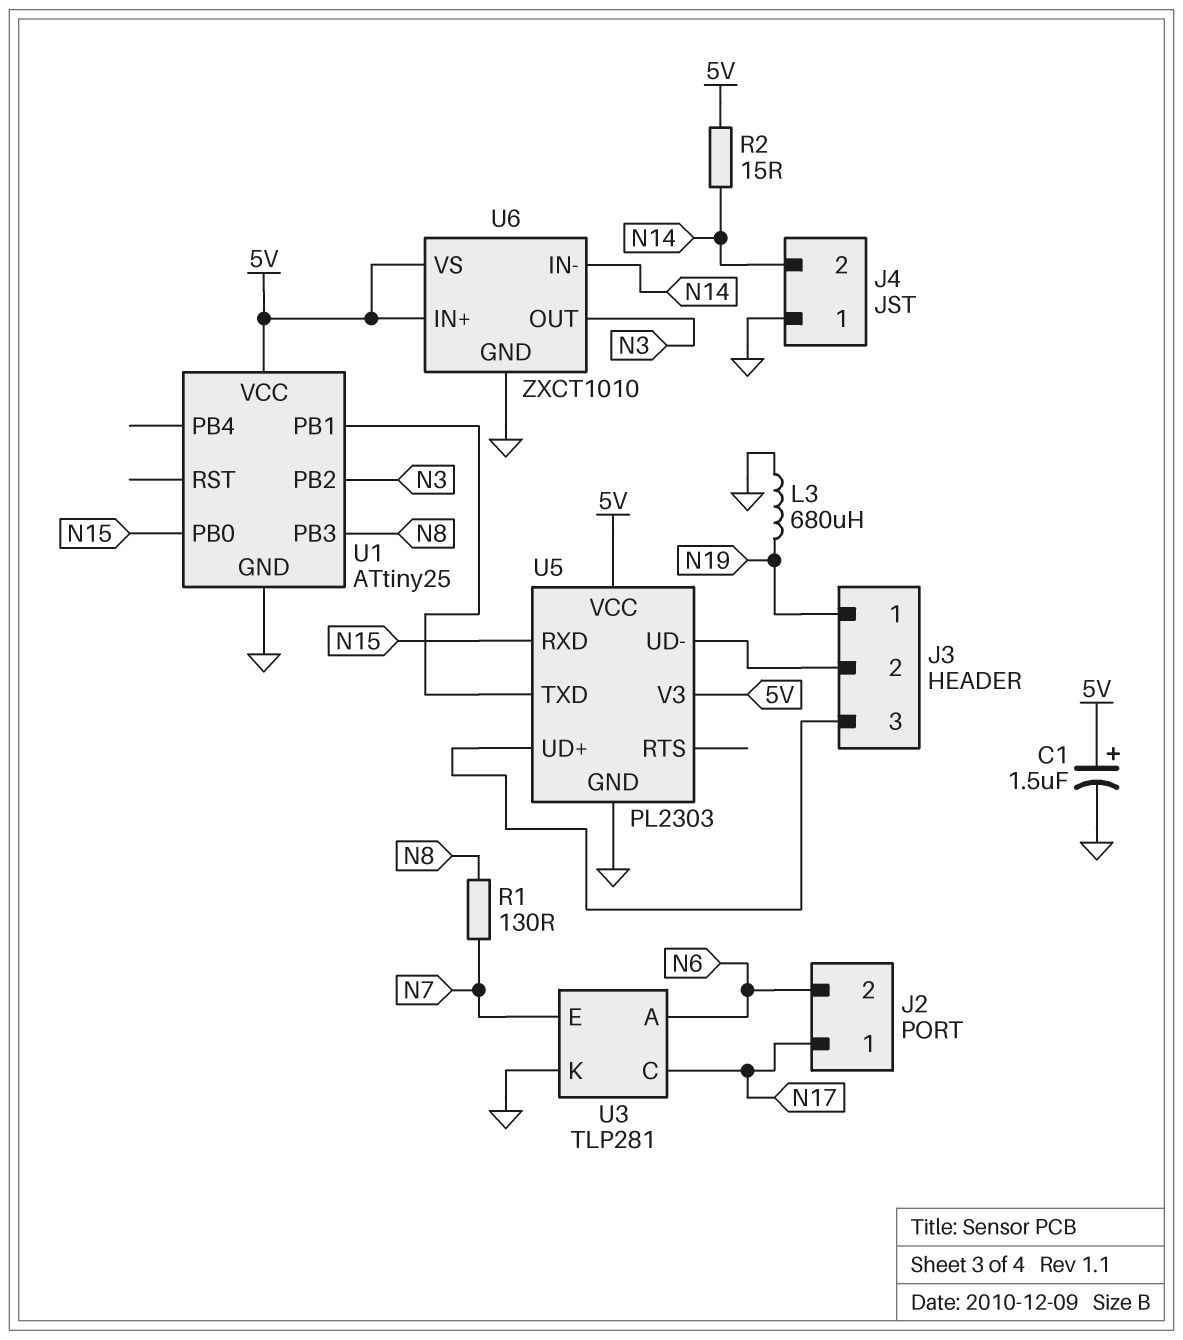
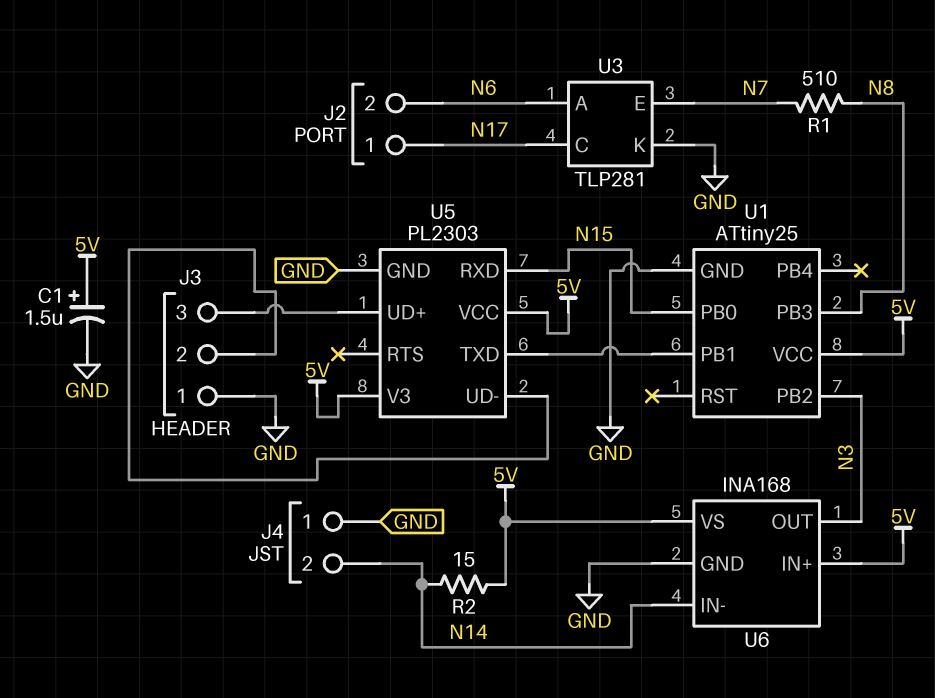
J3 pin 1: N19 -> GND
L3: 680uH (GND, N19) -> none
R1: 130 (N7, N8) -> 510 (N7, N8)
U6: ZXCT1010 -> INA168

